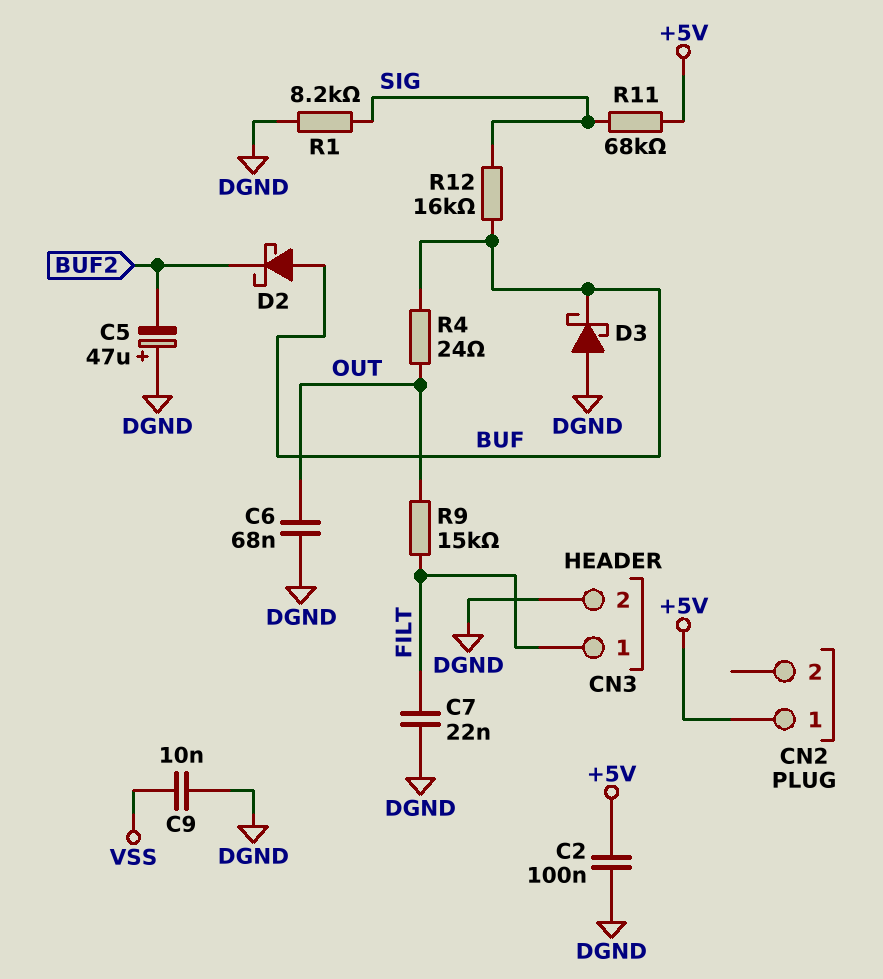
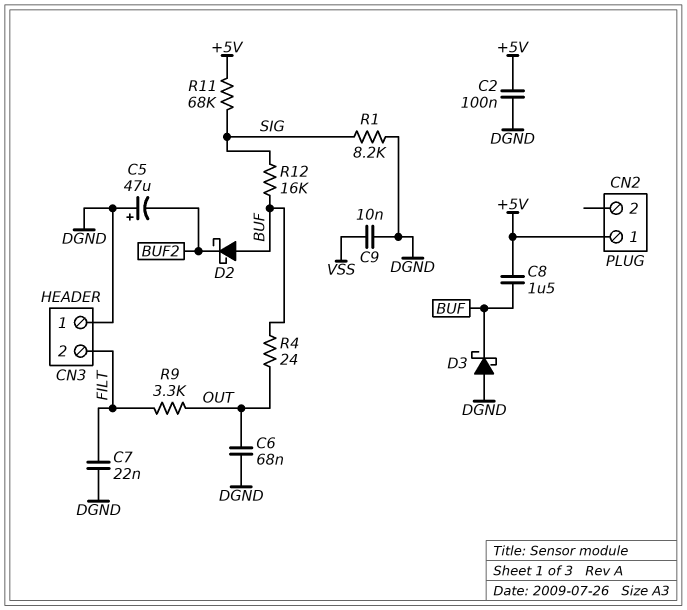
C8: none -> 1.5uF (+5V, BUF)
CN3 pin 1: FILT -> DGND
CN3 pin 2: DGND -> FILT
R9: 15k (FILT, OUT) -> 3.3k (FILT, OUT)

